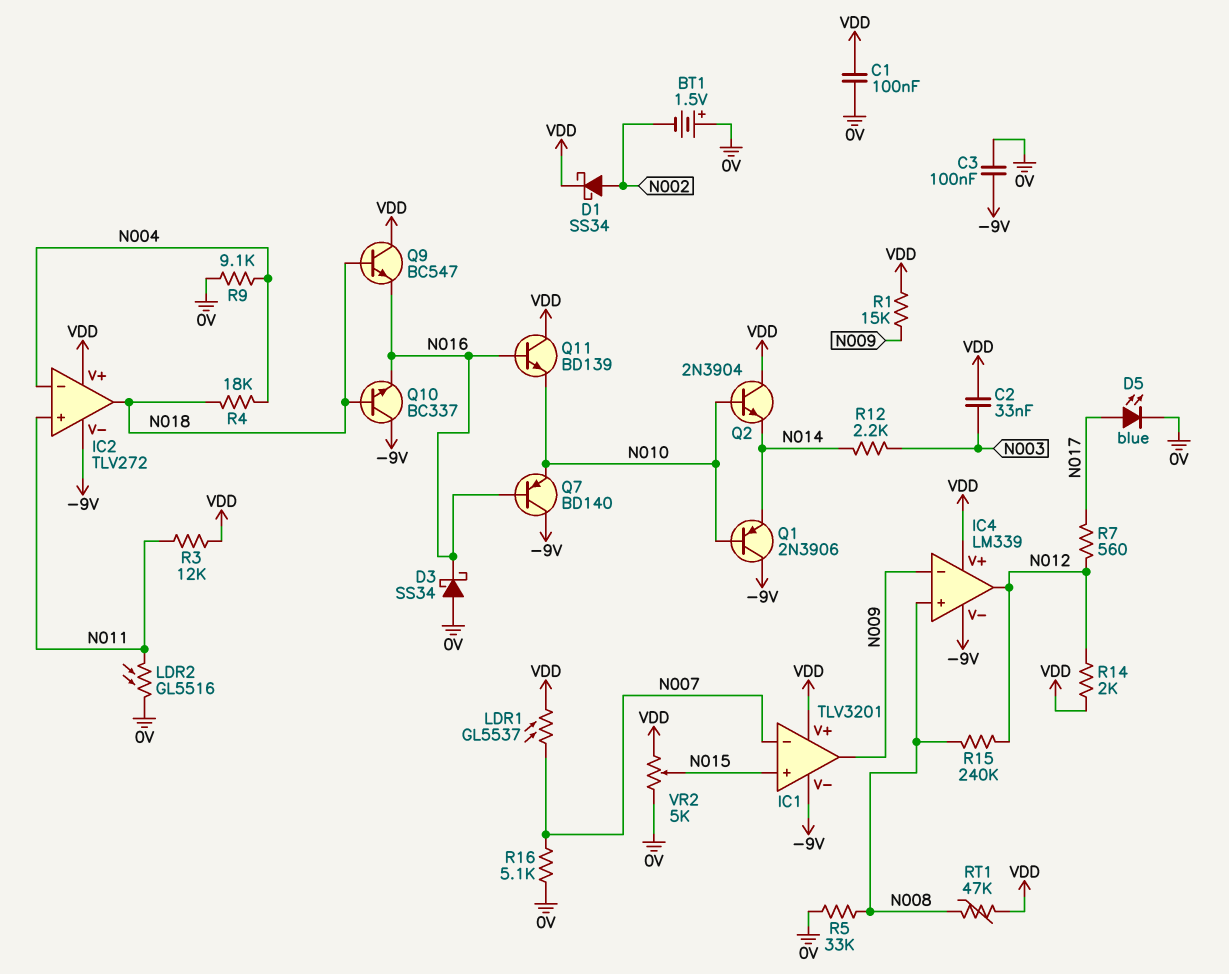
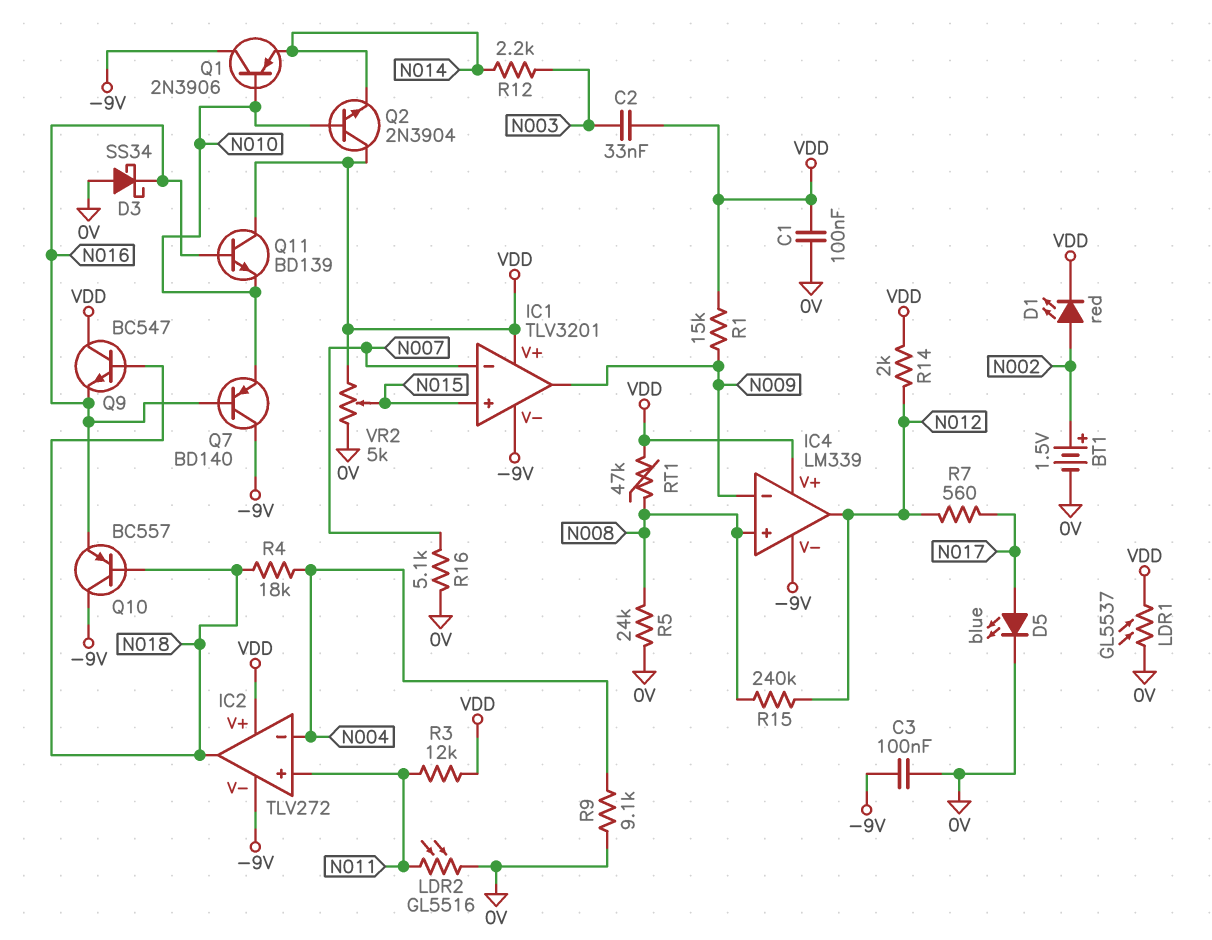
BT1: 1.5V (plus 0V, minus N002) -> 1.5V (plus N002, minus 0V)
D1: schottky SS34 (A N002, K VDD) -> LED red (A N002, K VDD)
LDR1: GL5537 (N007, VDD) -> GL5537 (0V, VDD)
Q10: NPN BC337 (B N018, C -9V, E N016) -> PNP BC557 (B N018, C -9V, E N016)
R5: 33k (0V, N008) -> 24k (0V, N008)

